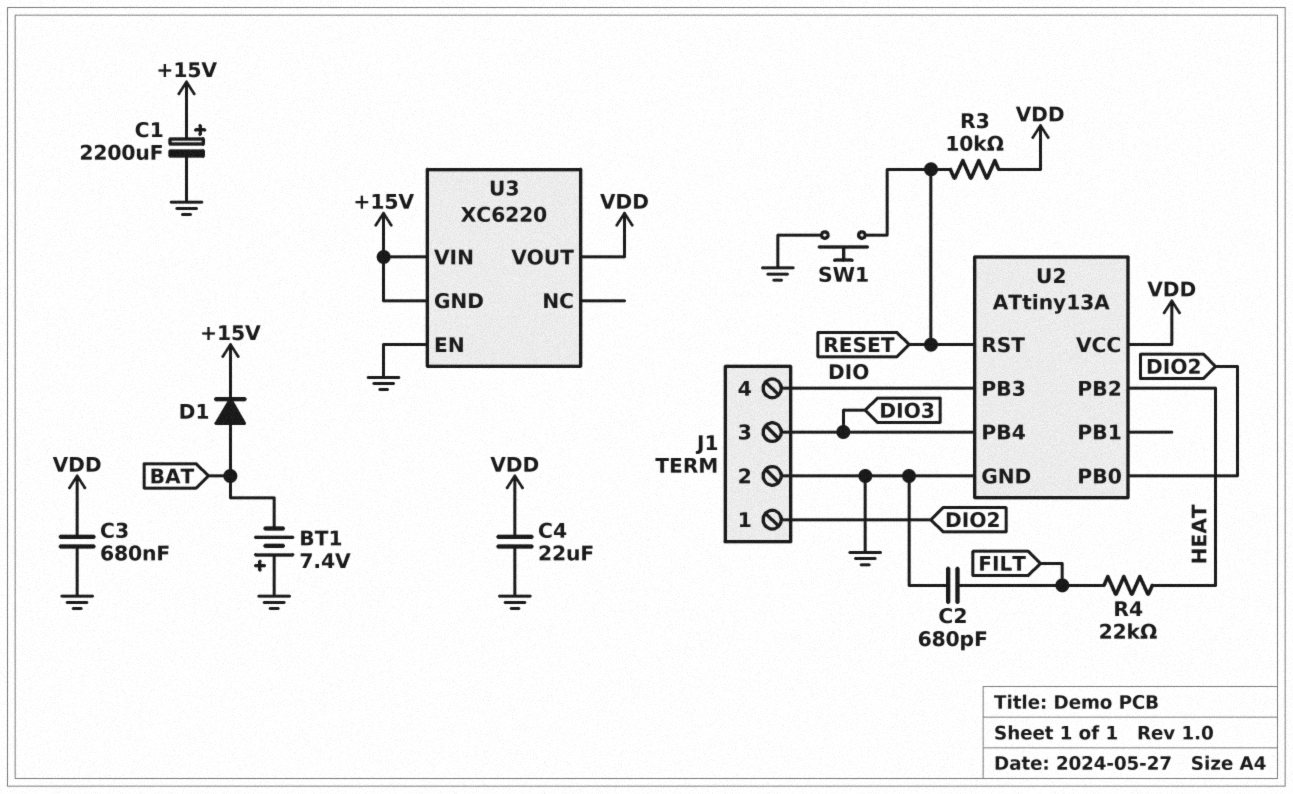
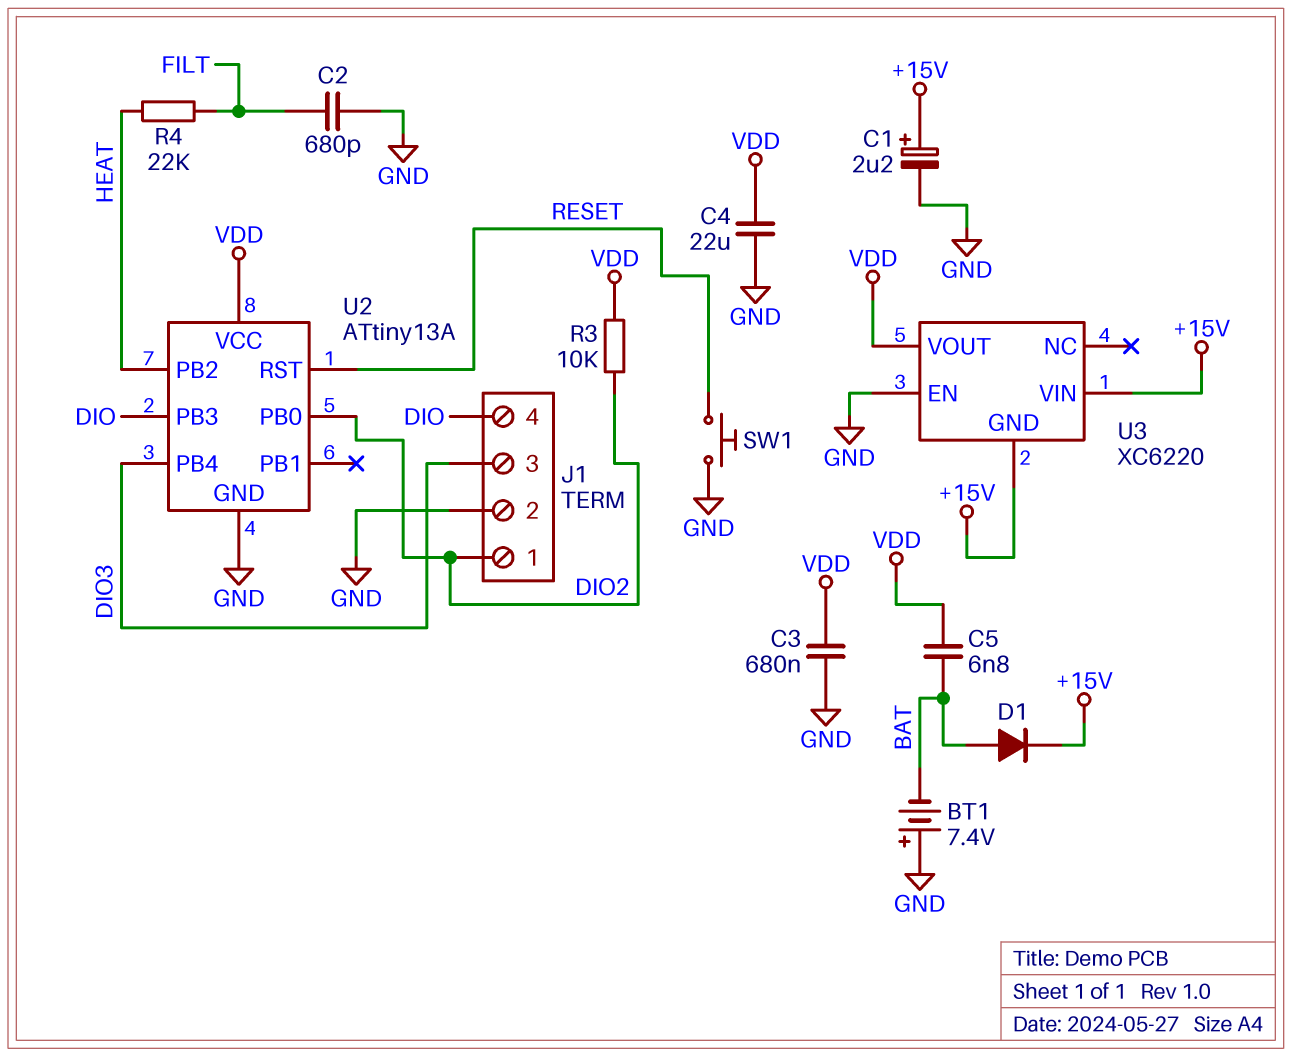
C1: 2200uF (plus +15V, minus GND) -> 2.2uF (plus +15V, minus GND)
C5: none -> 6.8nF (BAT, VDD)
R3: 10k (RESET, VDD) -> 10k (DIO2, VDD)

